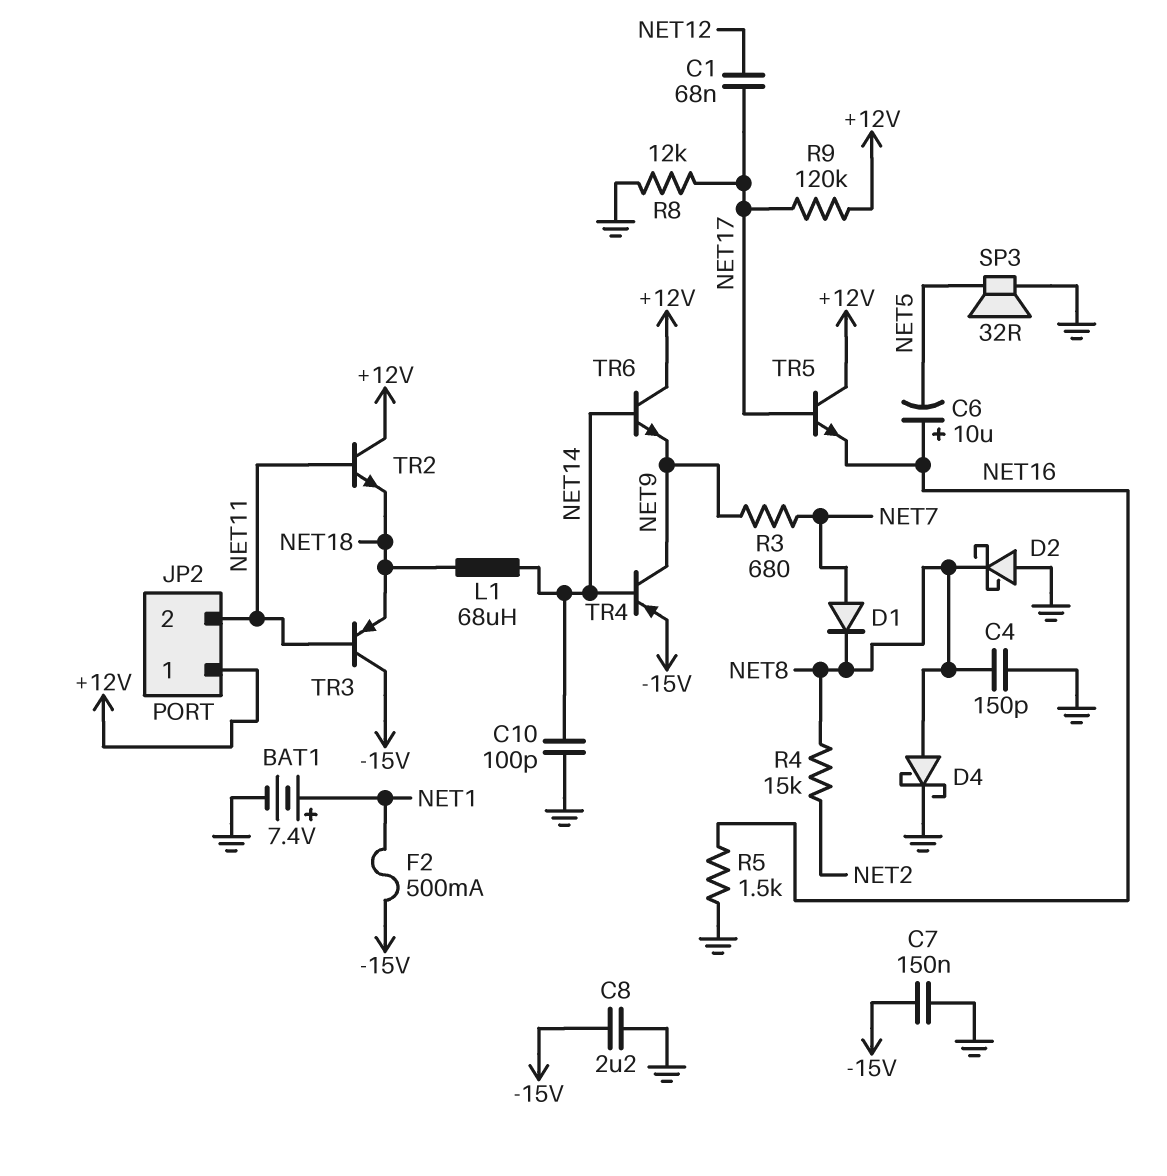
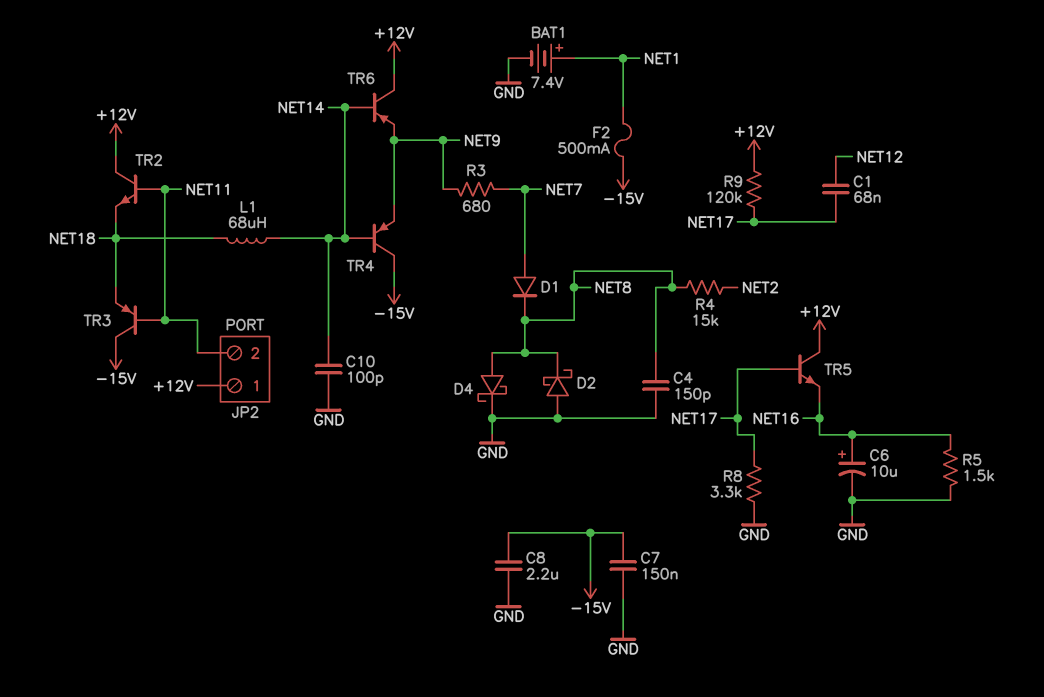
C6: 10uF (plus NET16, minus NET5) -> 10uF (plus NET16, minus GND)
R8: 12k (GND, NET17) -> 3.3k (GND, NET17)
SP3: speaker 32R (GND, NET5) -> none
TR4: PNP (B NET14, C NET9, E -15V) -> PNP (B NET14, C -15V, E NET9)
TR6: NPN (B NET14, C +12V, E NET9) -> PNP (B NET14, C +12V, E NET9)

